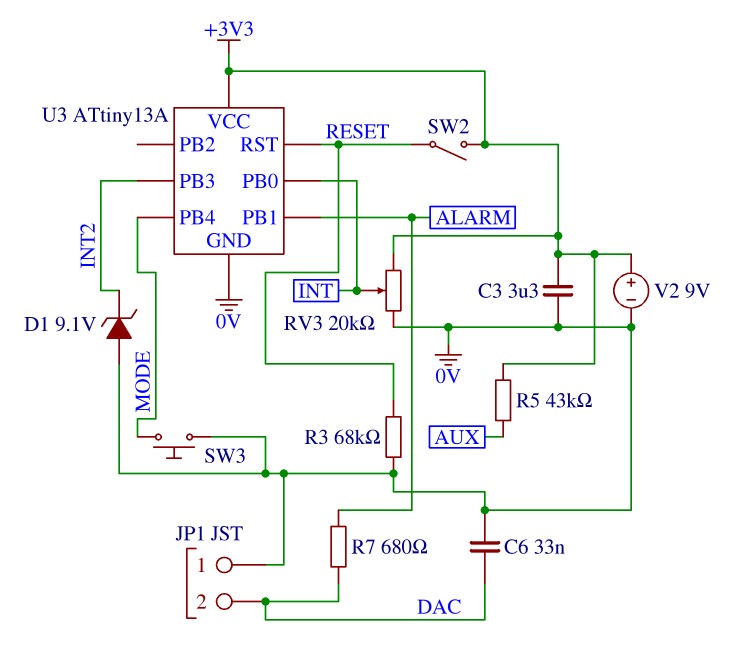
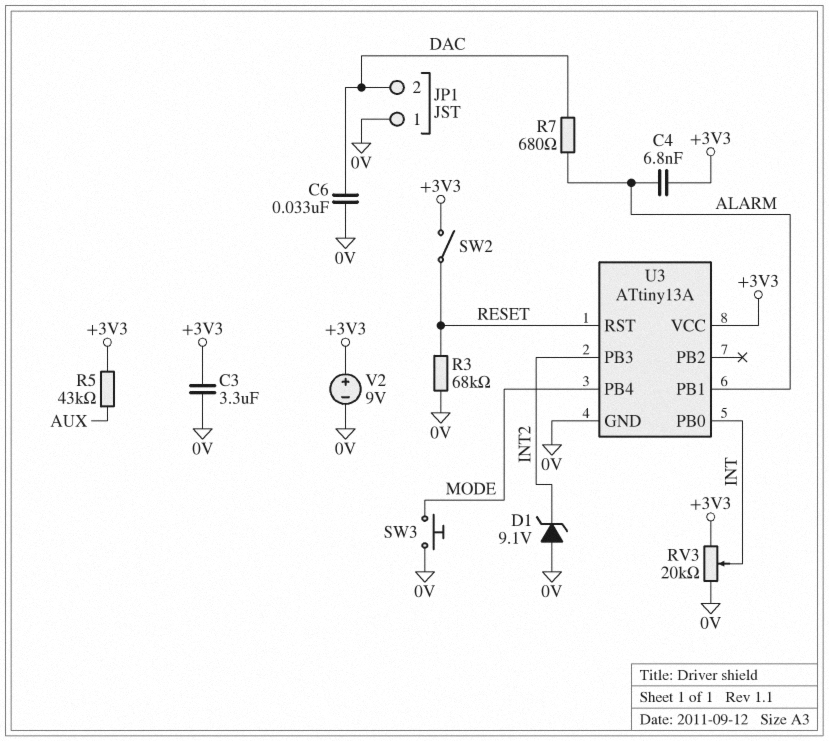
C4: none -> 6.8nF (+3V3, ALARM)

